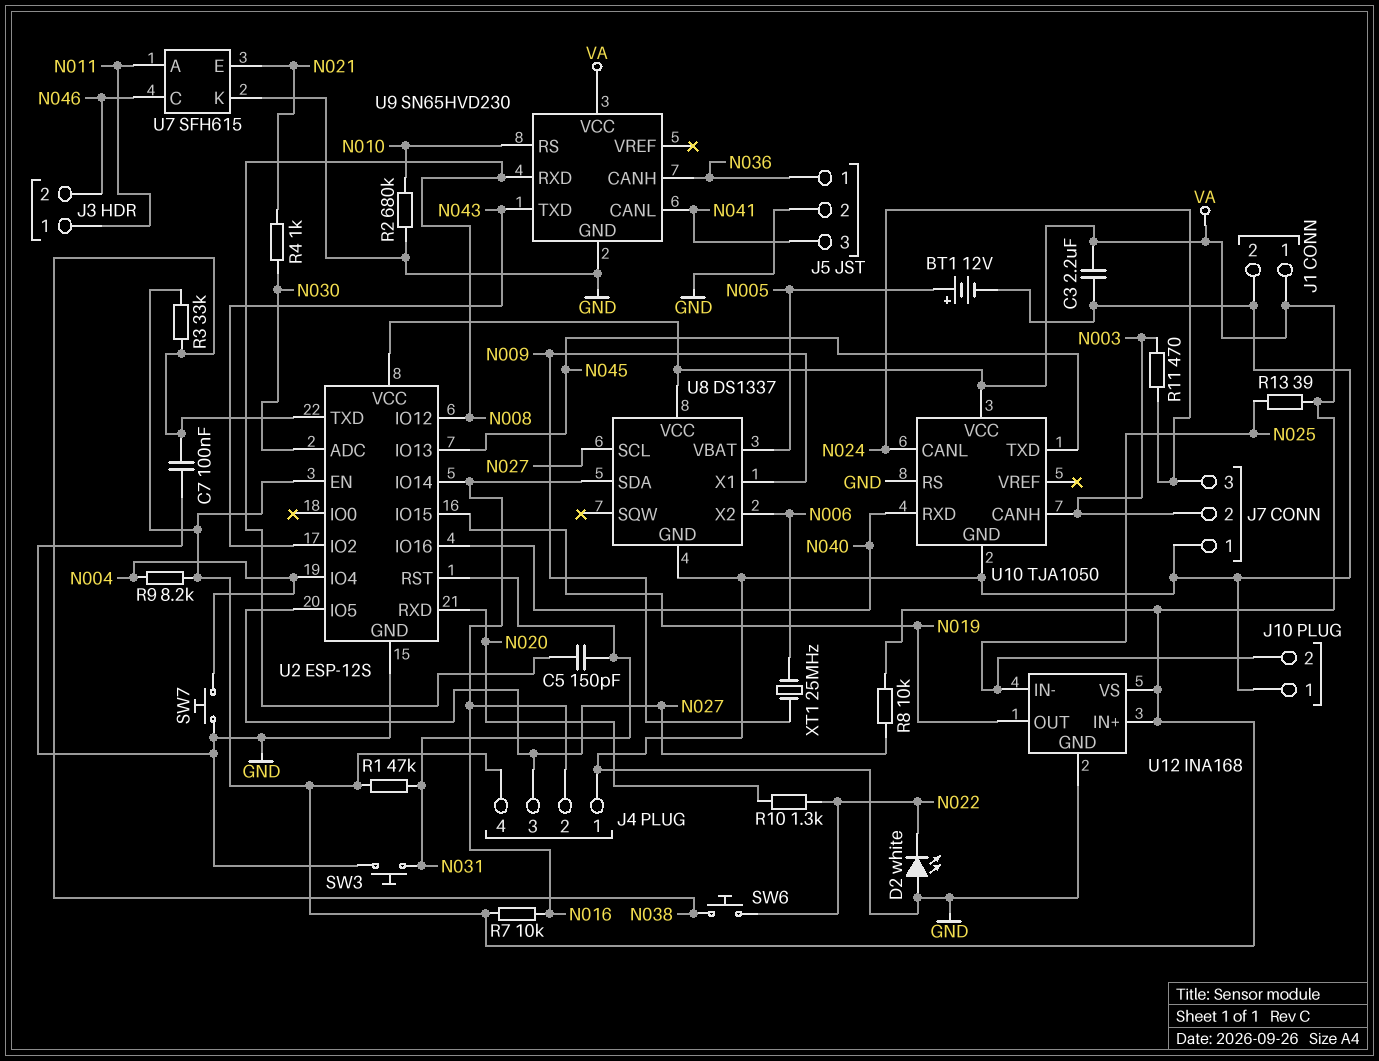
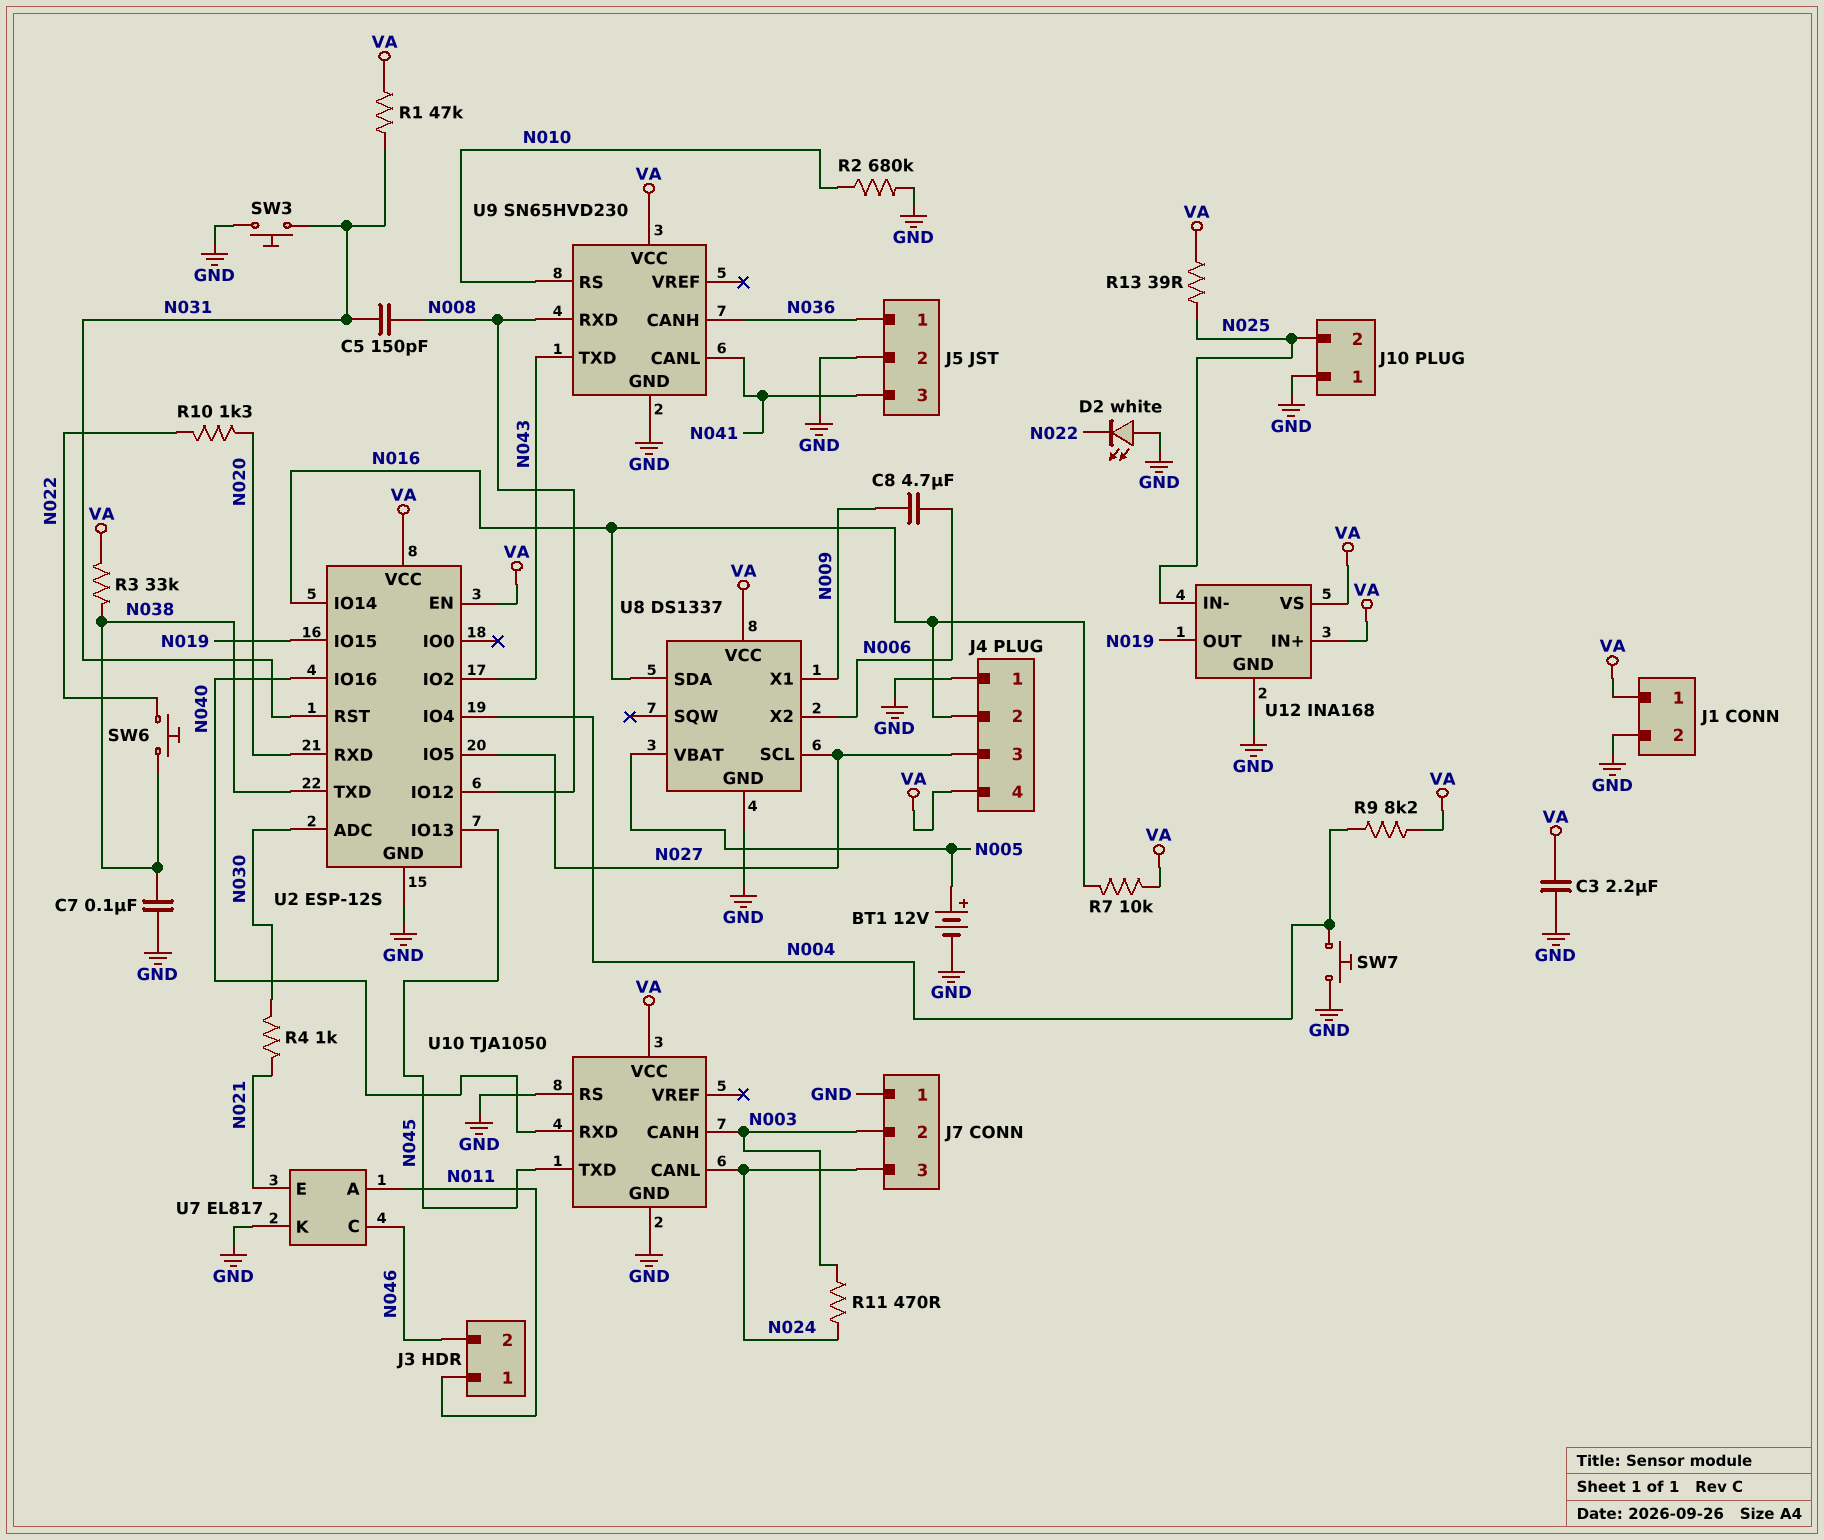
C8: none -> 4.7uF (N006, N009)
R8: 10k (N027, VA) -> none
U7: SFH615 -> EL817
XT1: 25MHz (N006, N009) -> none

